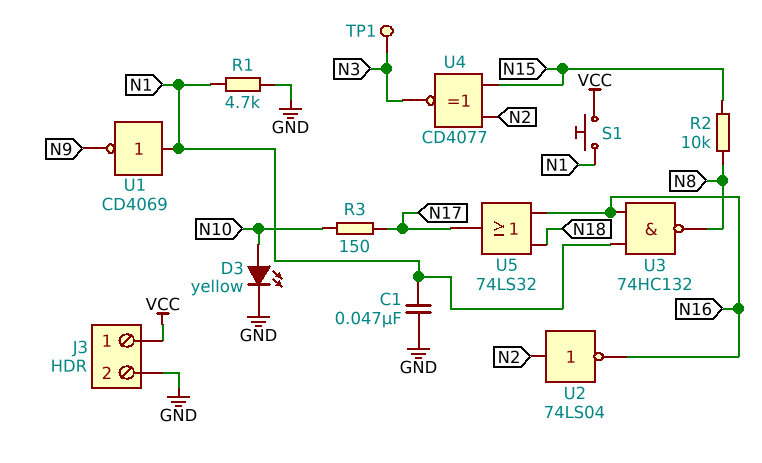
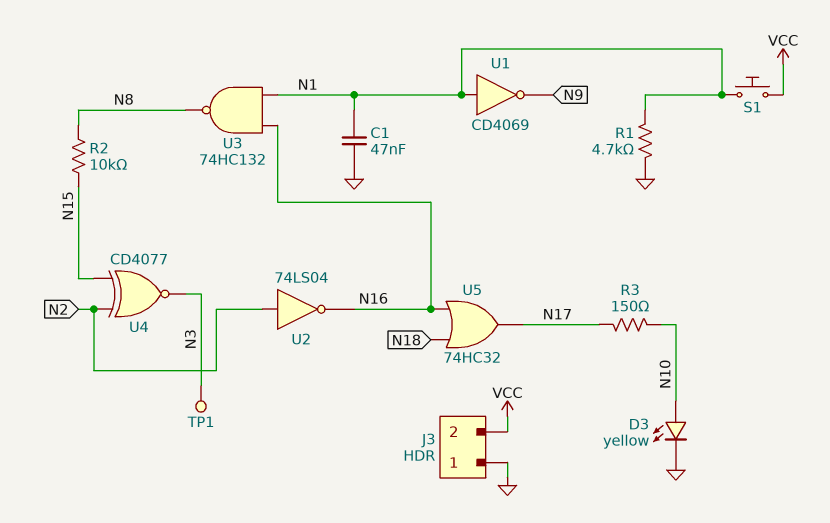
J3 pin 1: VCC -> GND
J3 pin 2: GND -> VCC
U5: OR 74LS32 (in N16, in N18, out N17) -> OR 74HC32 (in N16, in N18, out N17)

